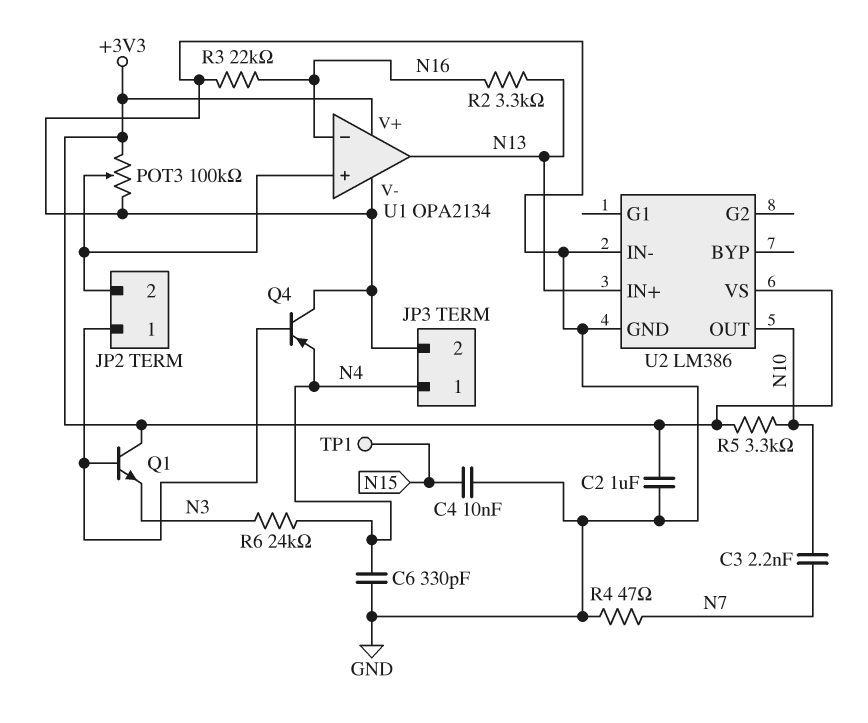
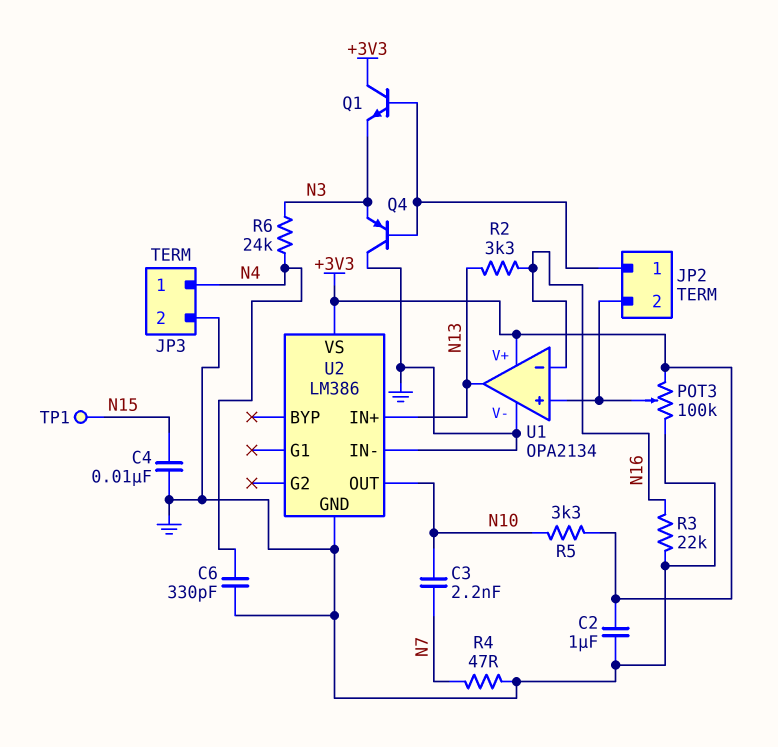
Q4: PNP (B JP2/1, C GND, E N4) -> PNP (B JP2/1, C GND, E N3)

